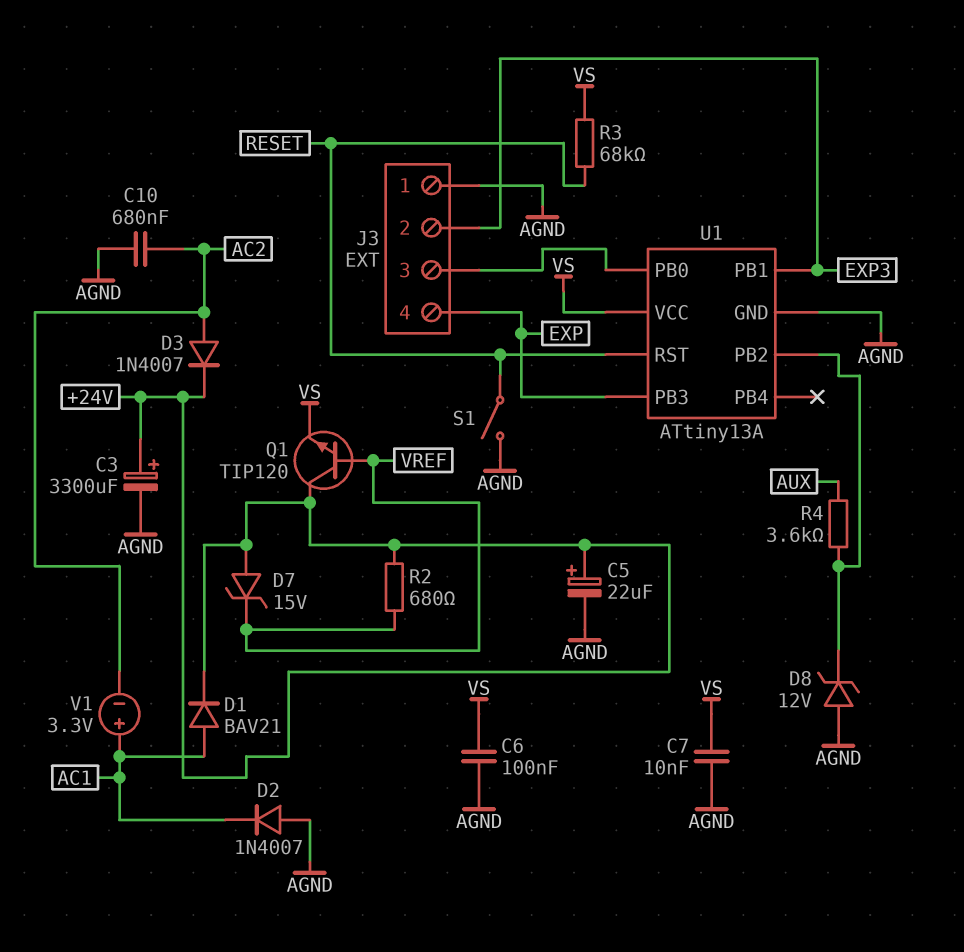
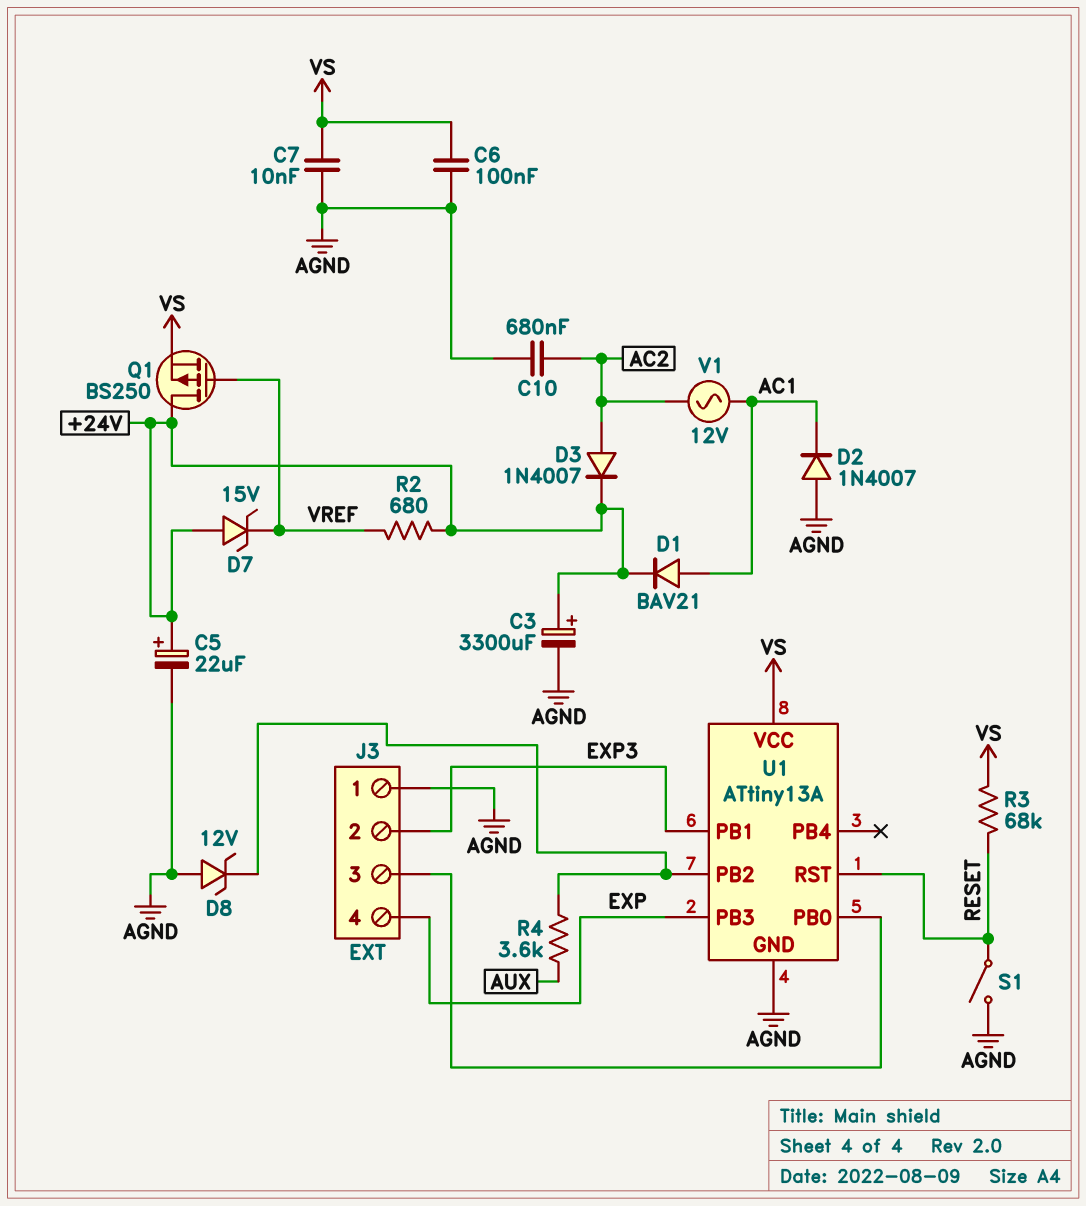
Q1: NPN TIP120 (B VREF, C +24V, E VS) -> PMOS BS250 (G VREF, D +24V, S VS)
V1: 3.3V (plus AC1, minus AC2) -> AC 12V (AC1, AC2)

